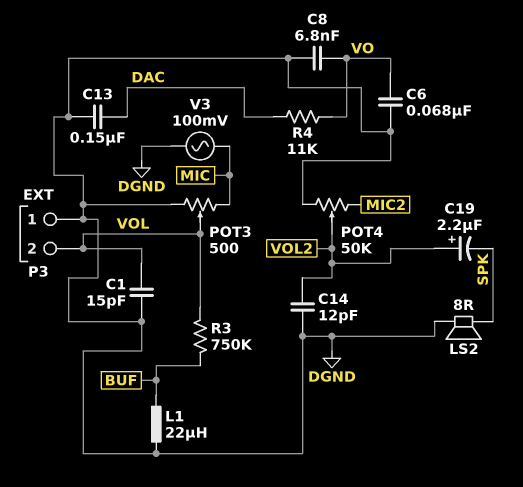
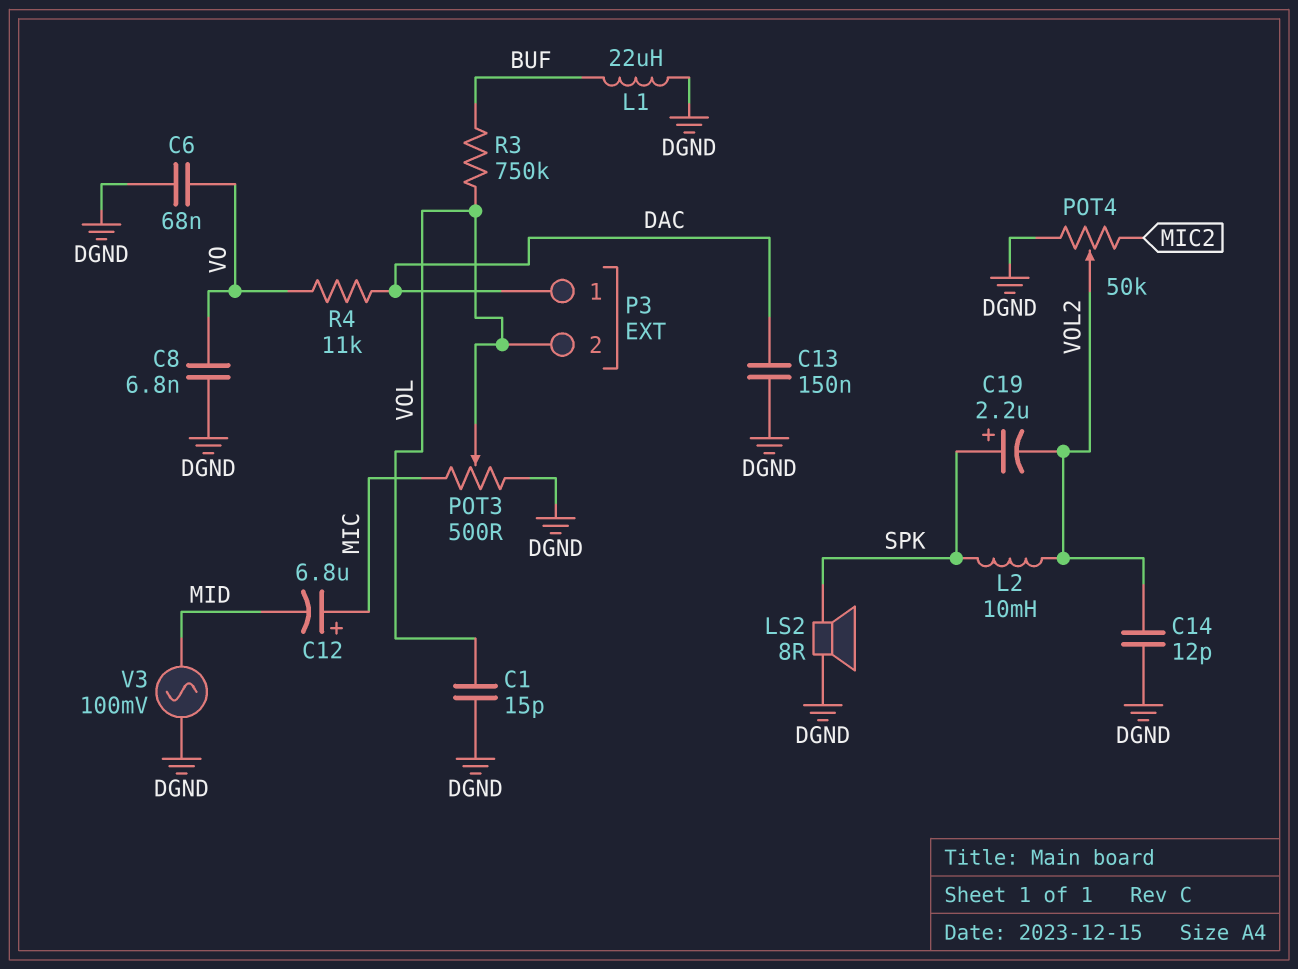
C12: none -> 6.8uF (plus MIC, minus MID)
C19: 2.2uF (plus VOL2, minus SPK) -> 2.2uF (plus SPK, minus VOL2)
L2: none -> 10mH (SPK, VOL2)
P3 pin 1: DGND -> DAC
V3: AC 100mV (DGND, MIC) -> AC 100mV (DGND, MID)

